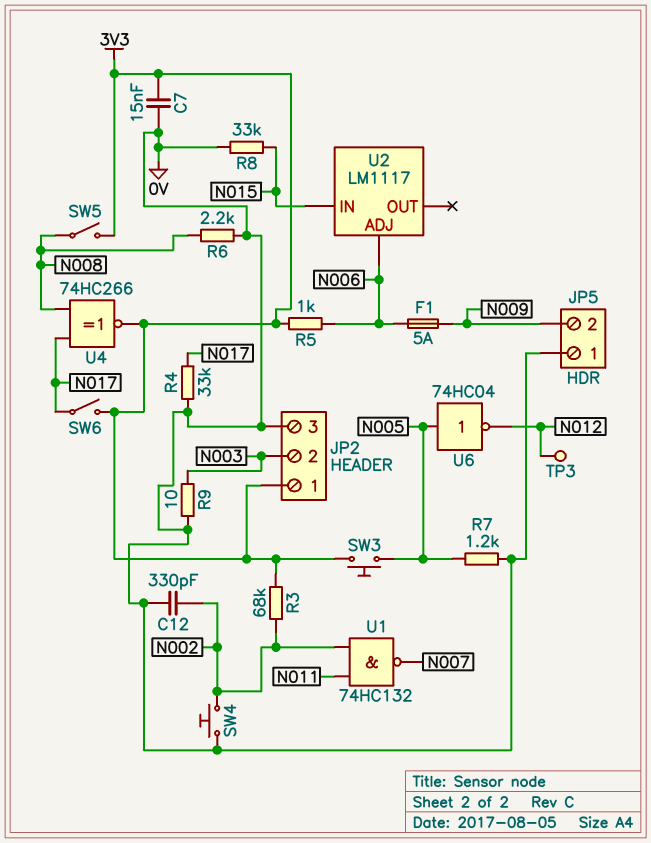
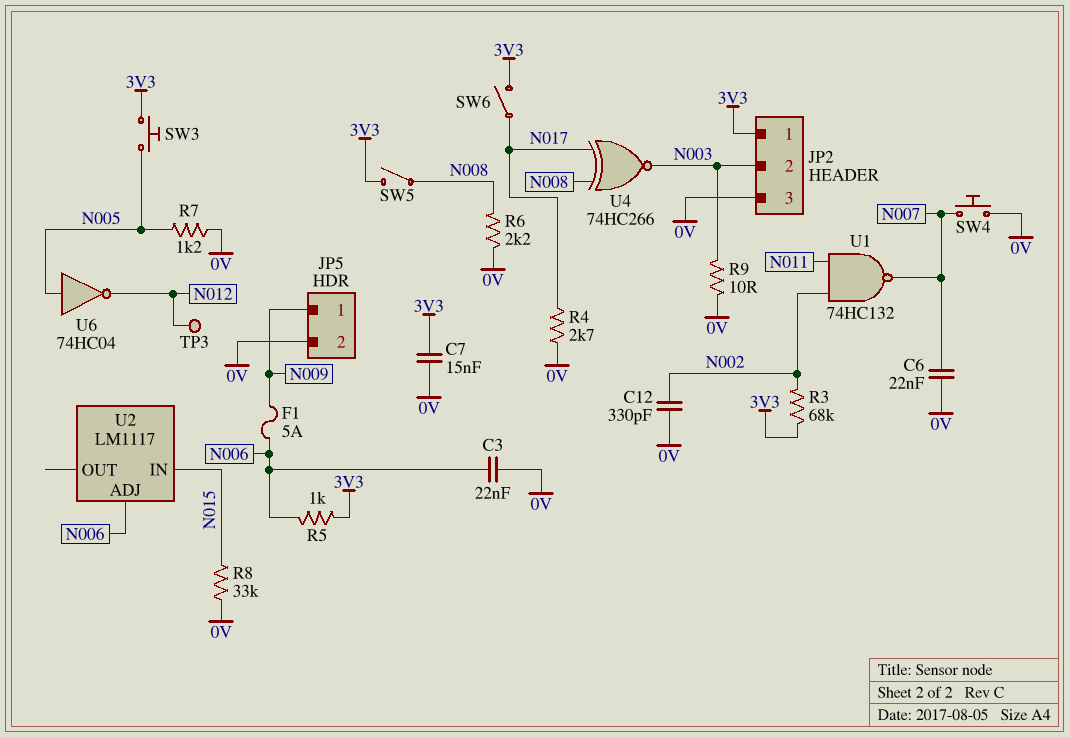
C3: none -> 22nF (0V, N006)
C6: none -> 22nF (0V, N007)
JP5 pin 1: 0V -> N009
JP5 pin 2: N009 -> 0V
R4: 33k (0V, N017) -> 2.7k (0V, N017)
SW4: button (0V, N002) -> button (0V, N007)
U4: XNOR 74HC266 (in N008, in N017, out 3V3) -> XNOR 74HC266 (in N008, in N017, out N003)

